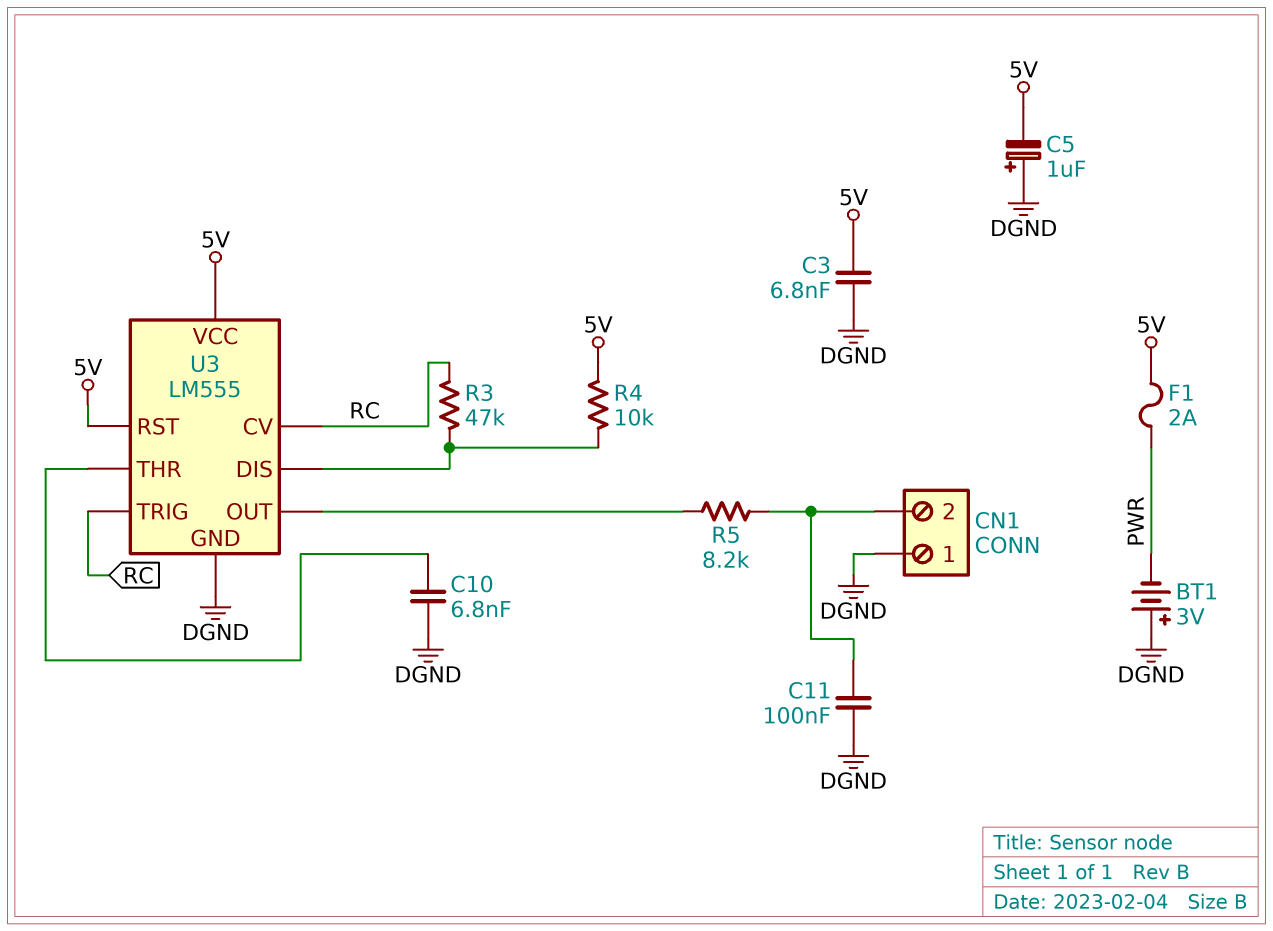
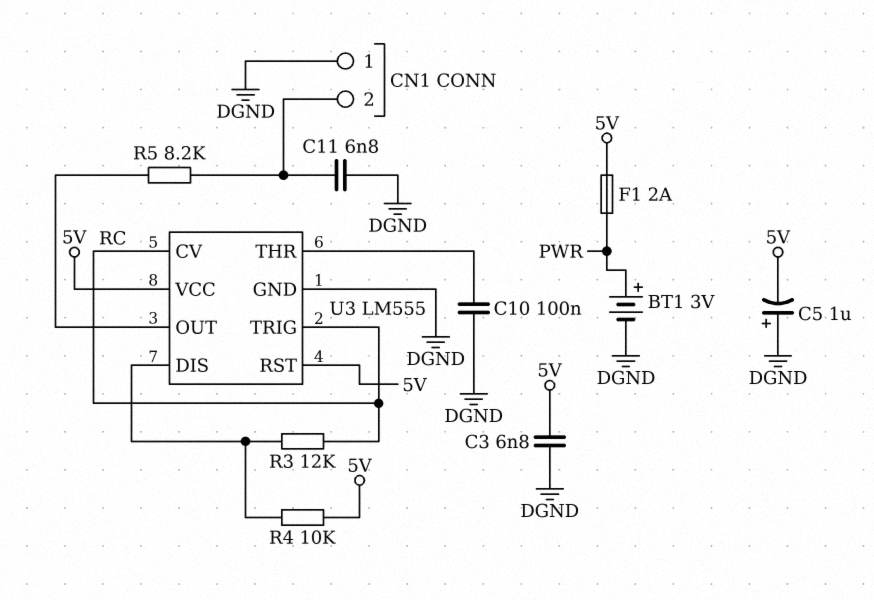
BT1: 3V (plus DGND, minus PWR) -> 3V (plus PWR, minus DGND)
C10: 6.8nF (DGND, U3/THR) -> 100nF (DGND, U3/THR)
C11: 100nF (CN1/2, DGND) -> 6.8nF (CN1/2, DGND)
R3: 47k (RC, U3/DIS) -> 12k (RC, U3/DIS)

